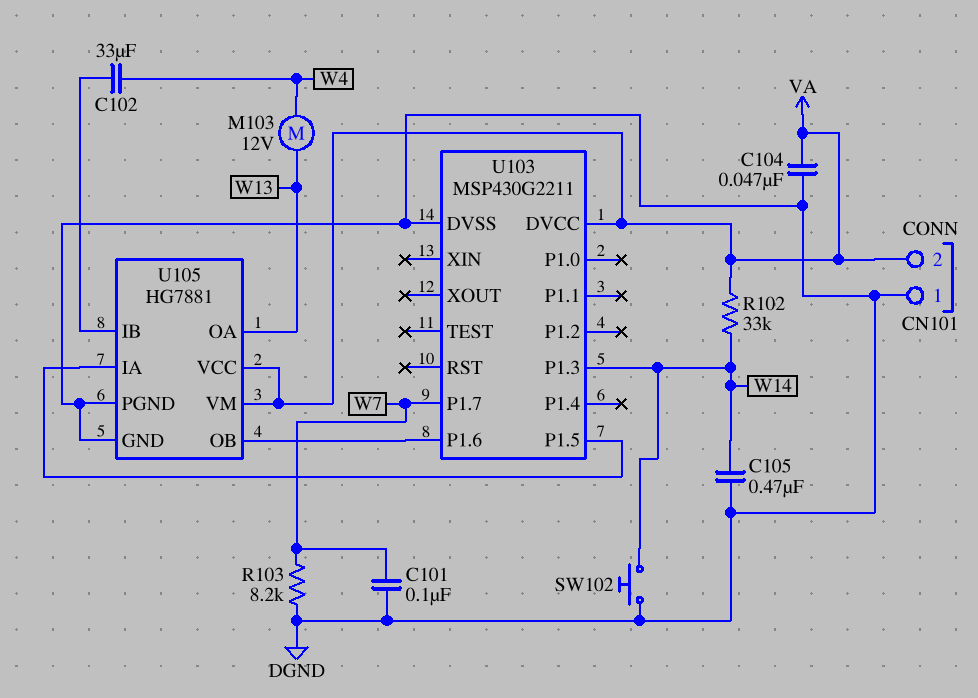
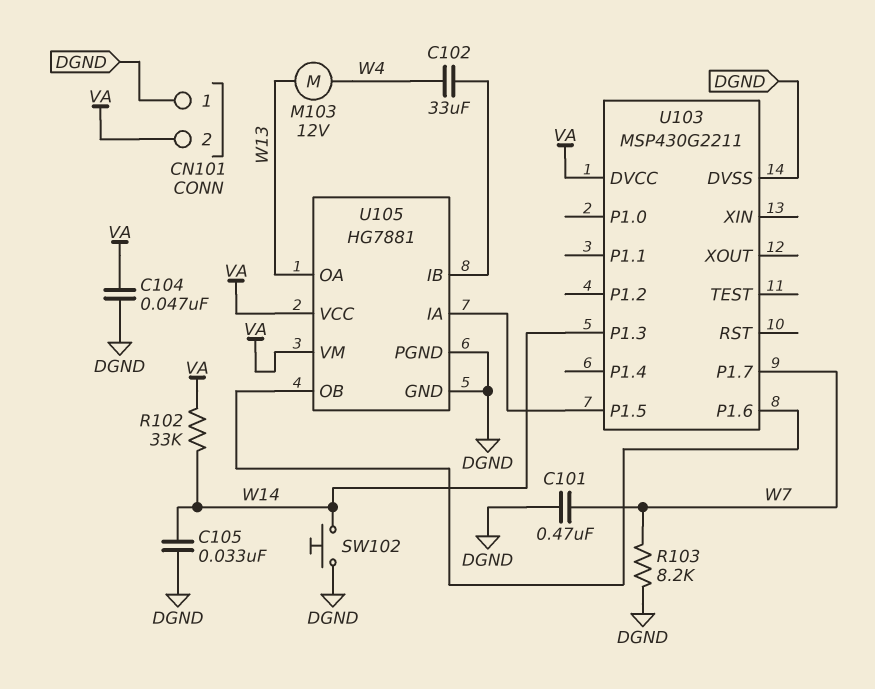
C101: 100nF (DGND, W7) -> 470nF (DGND, W7)
C105: 470nF (DGND, W14) -> 33nF (DGND, W14)

